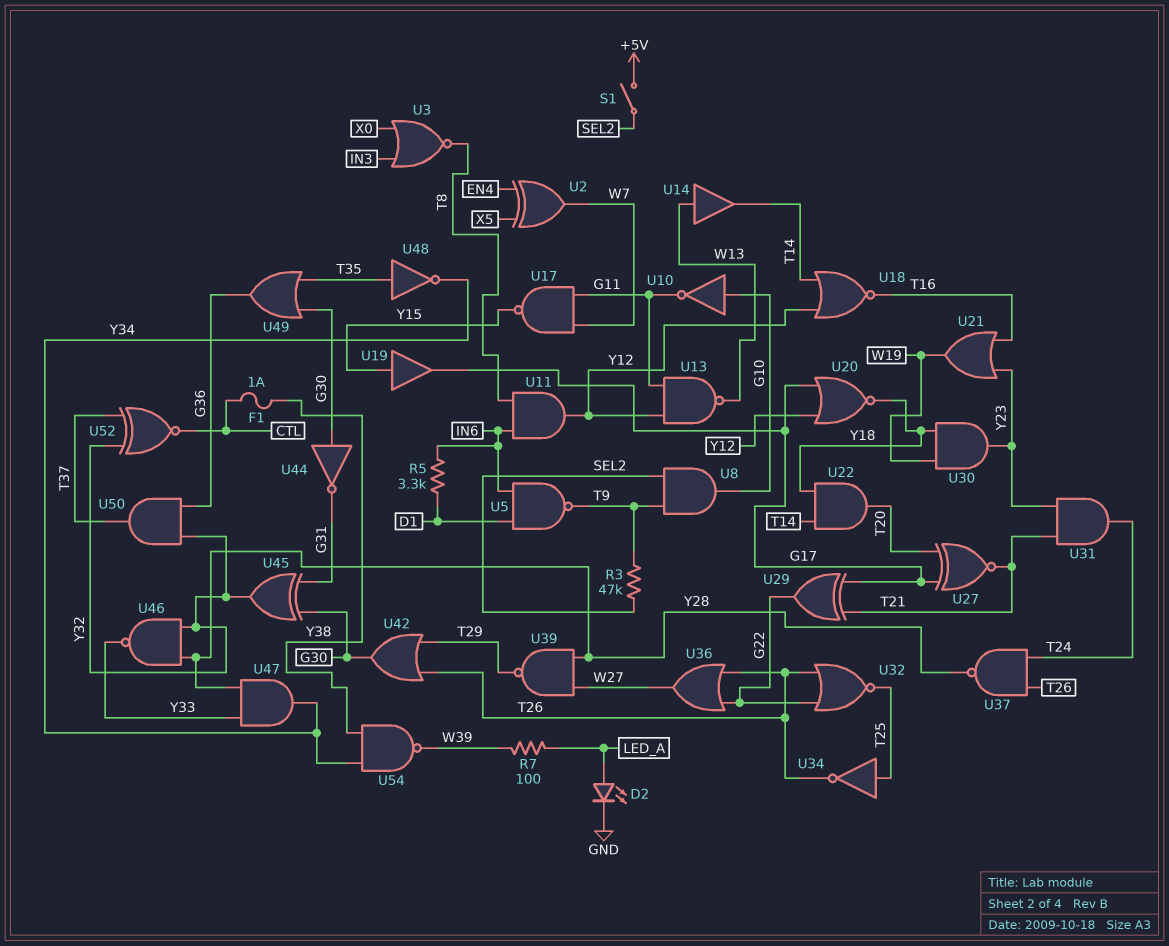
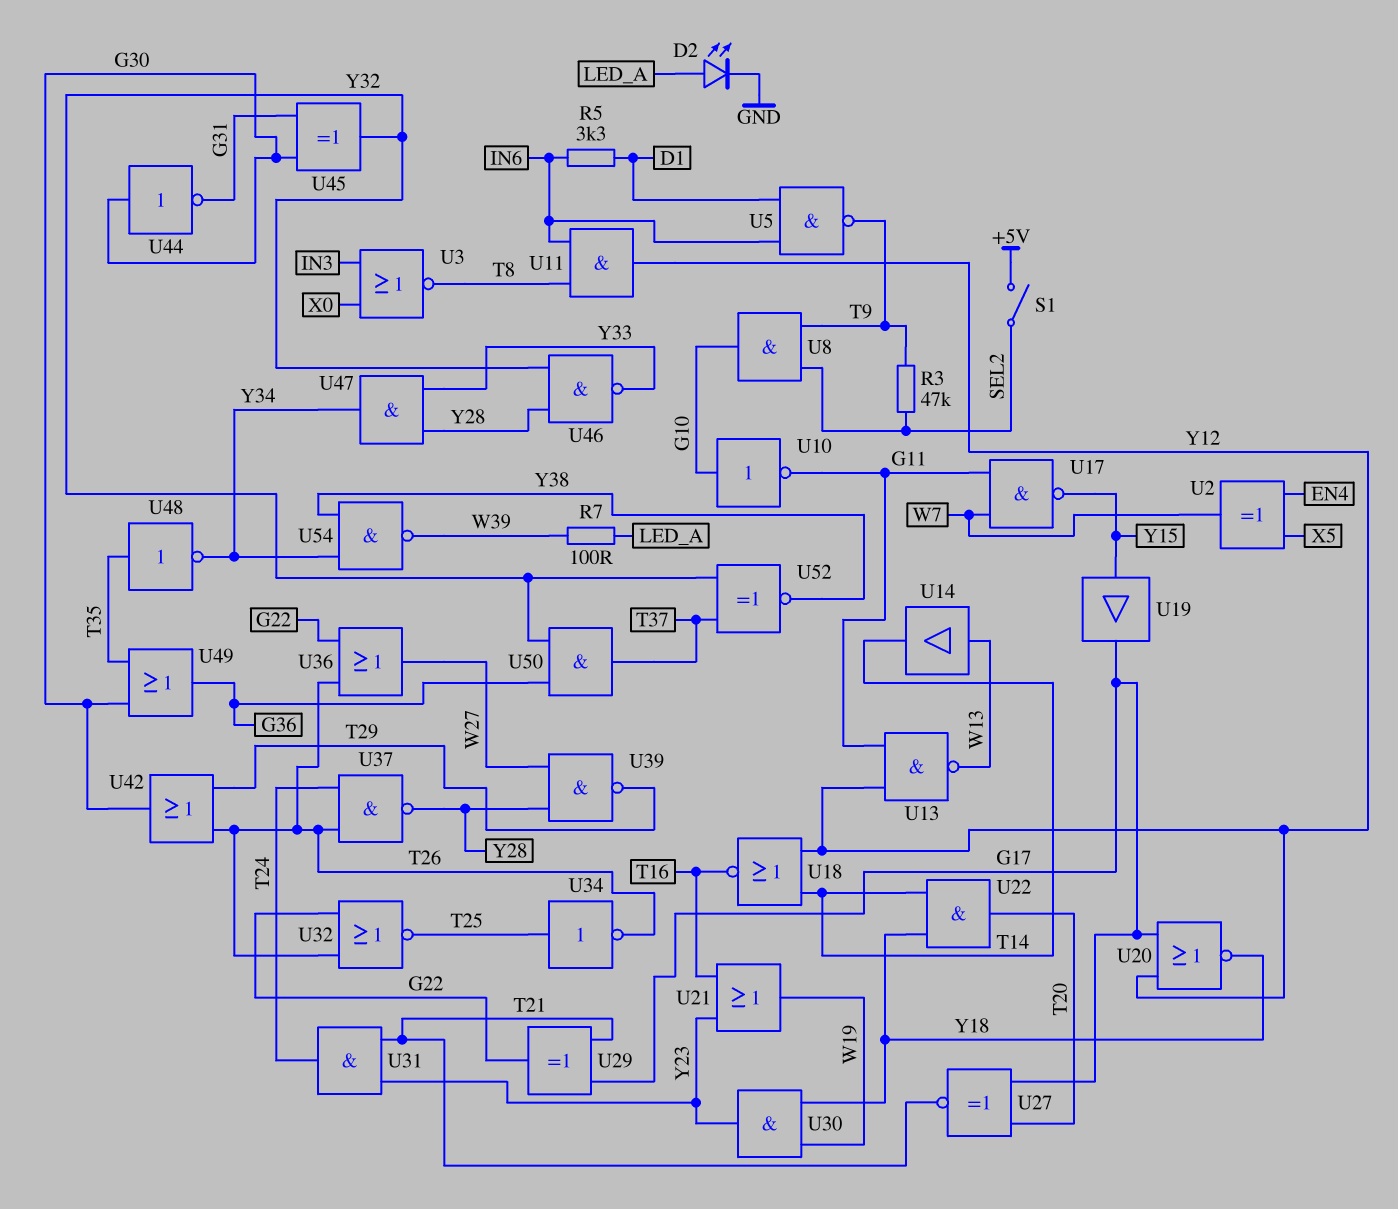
F1: 1A (CTL, Y38) -> none
U52: XNOR (in T37, in Y32, out CTL) -> XNOR (in T37, in Y32, out Y38)

